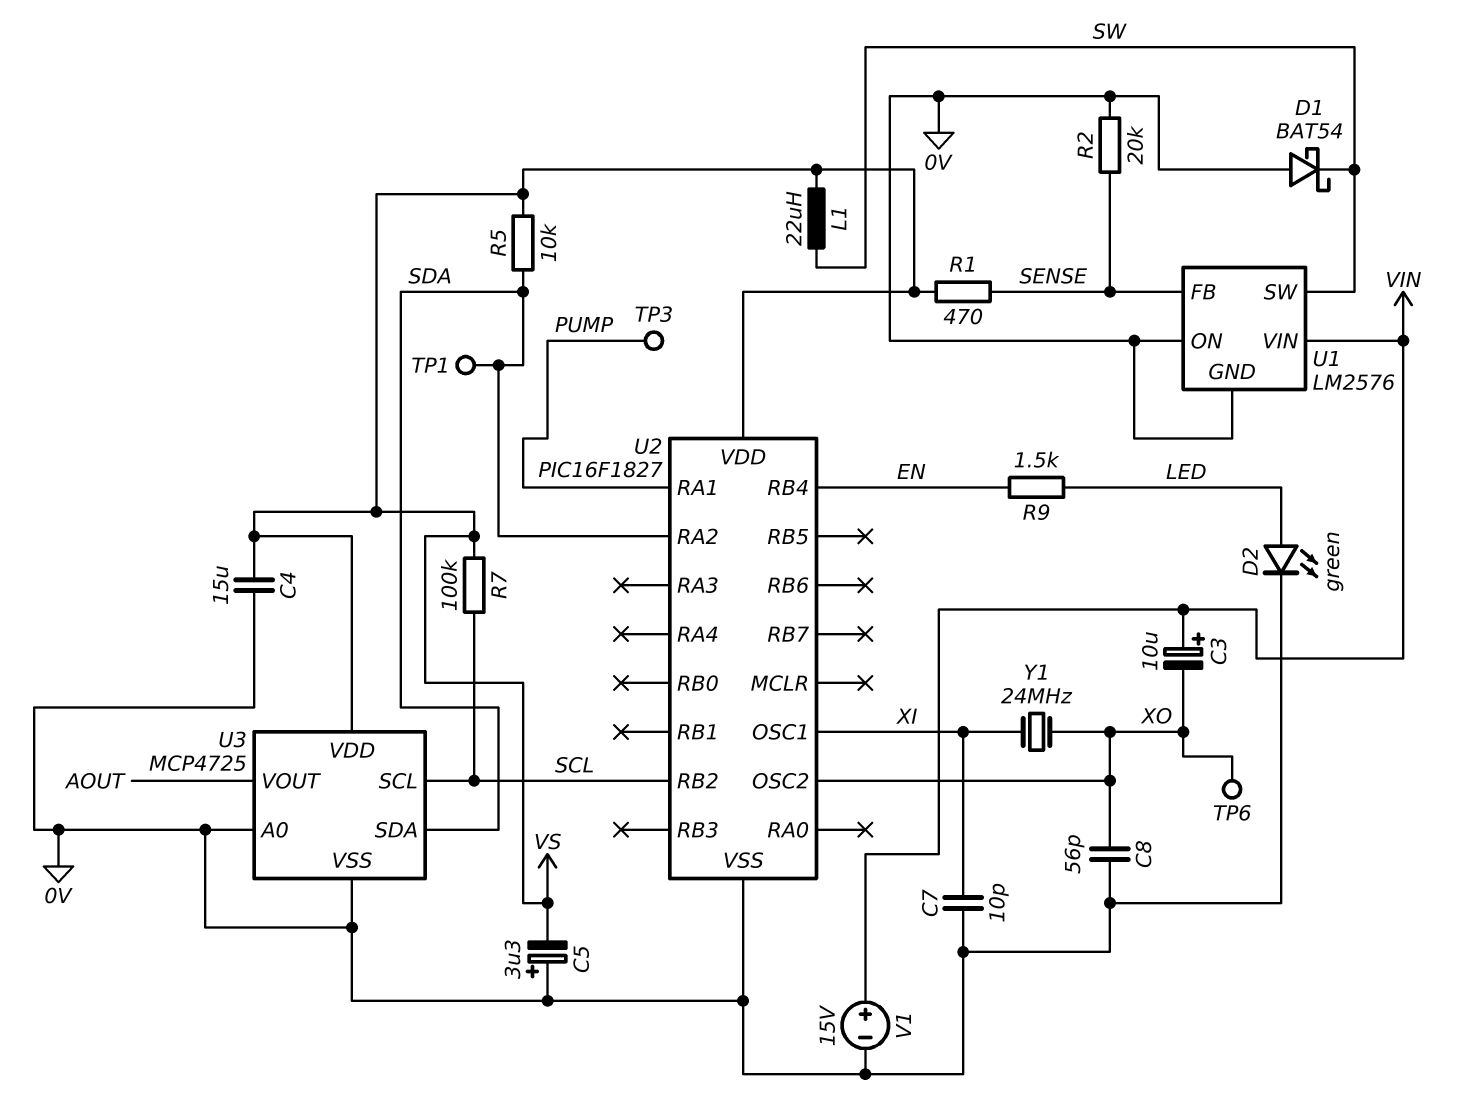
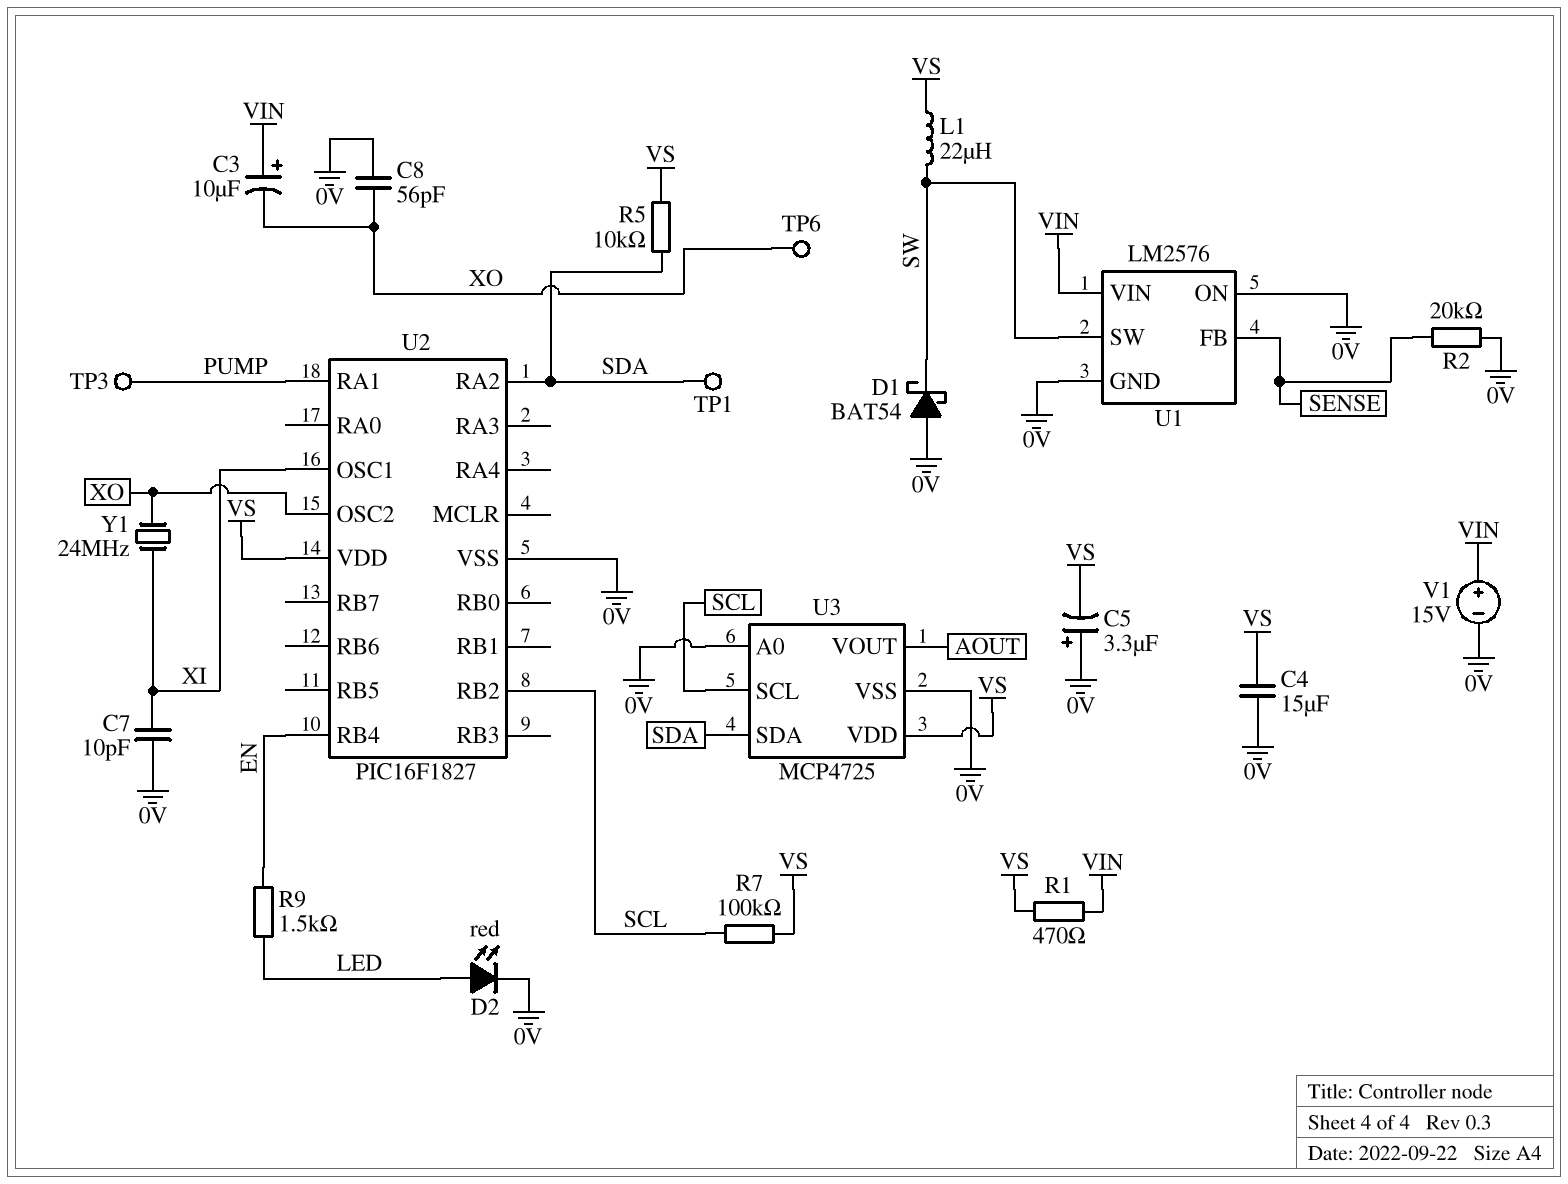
D2: LED green (A LED, K 0V) -> LED red (A LED, K 0V)
R1: 470 (SENSE, VS) -> 470 (VIN, VS)

